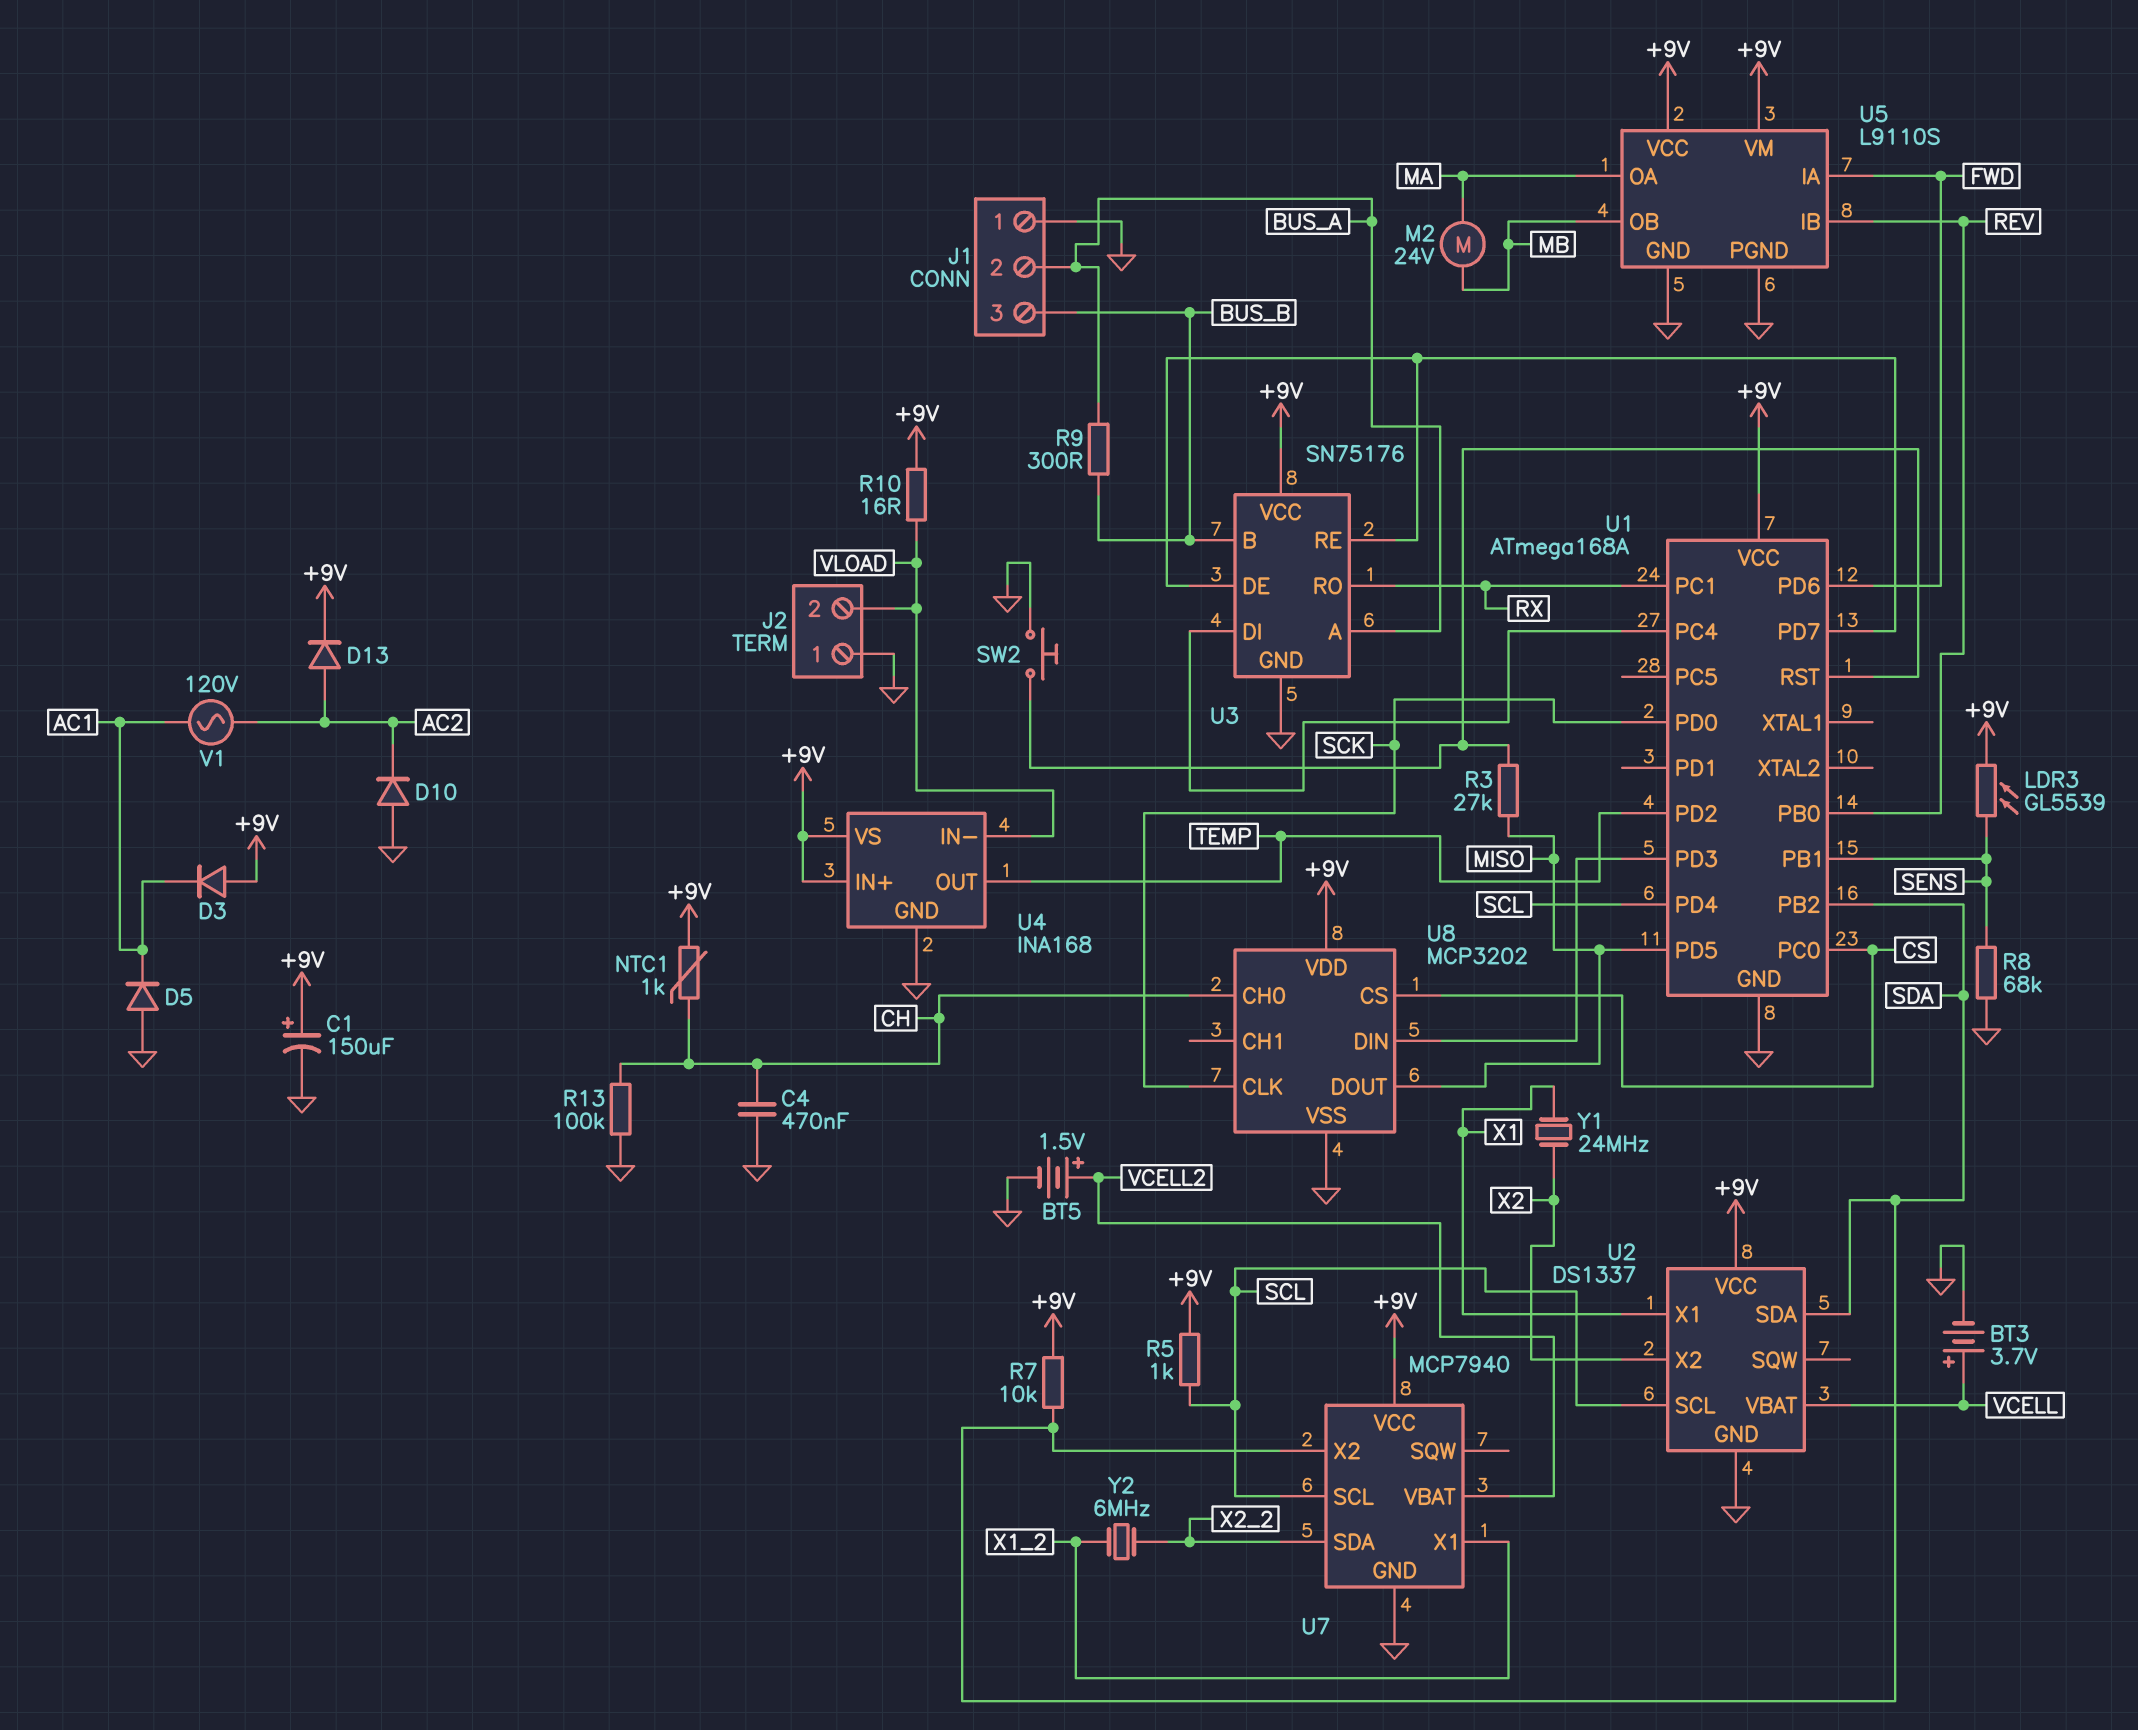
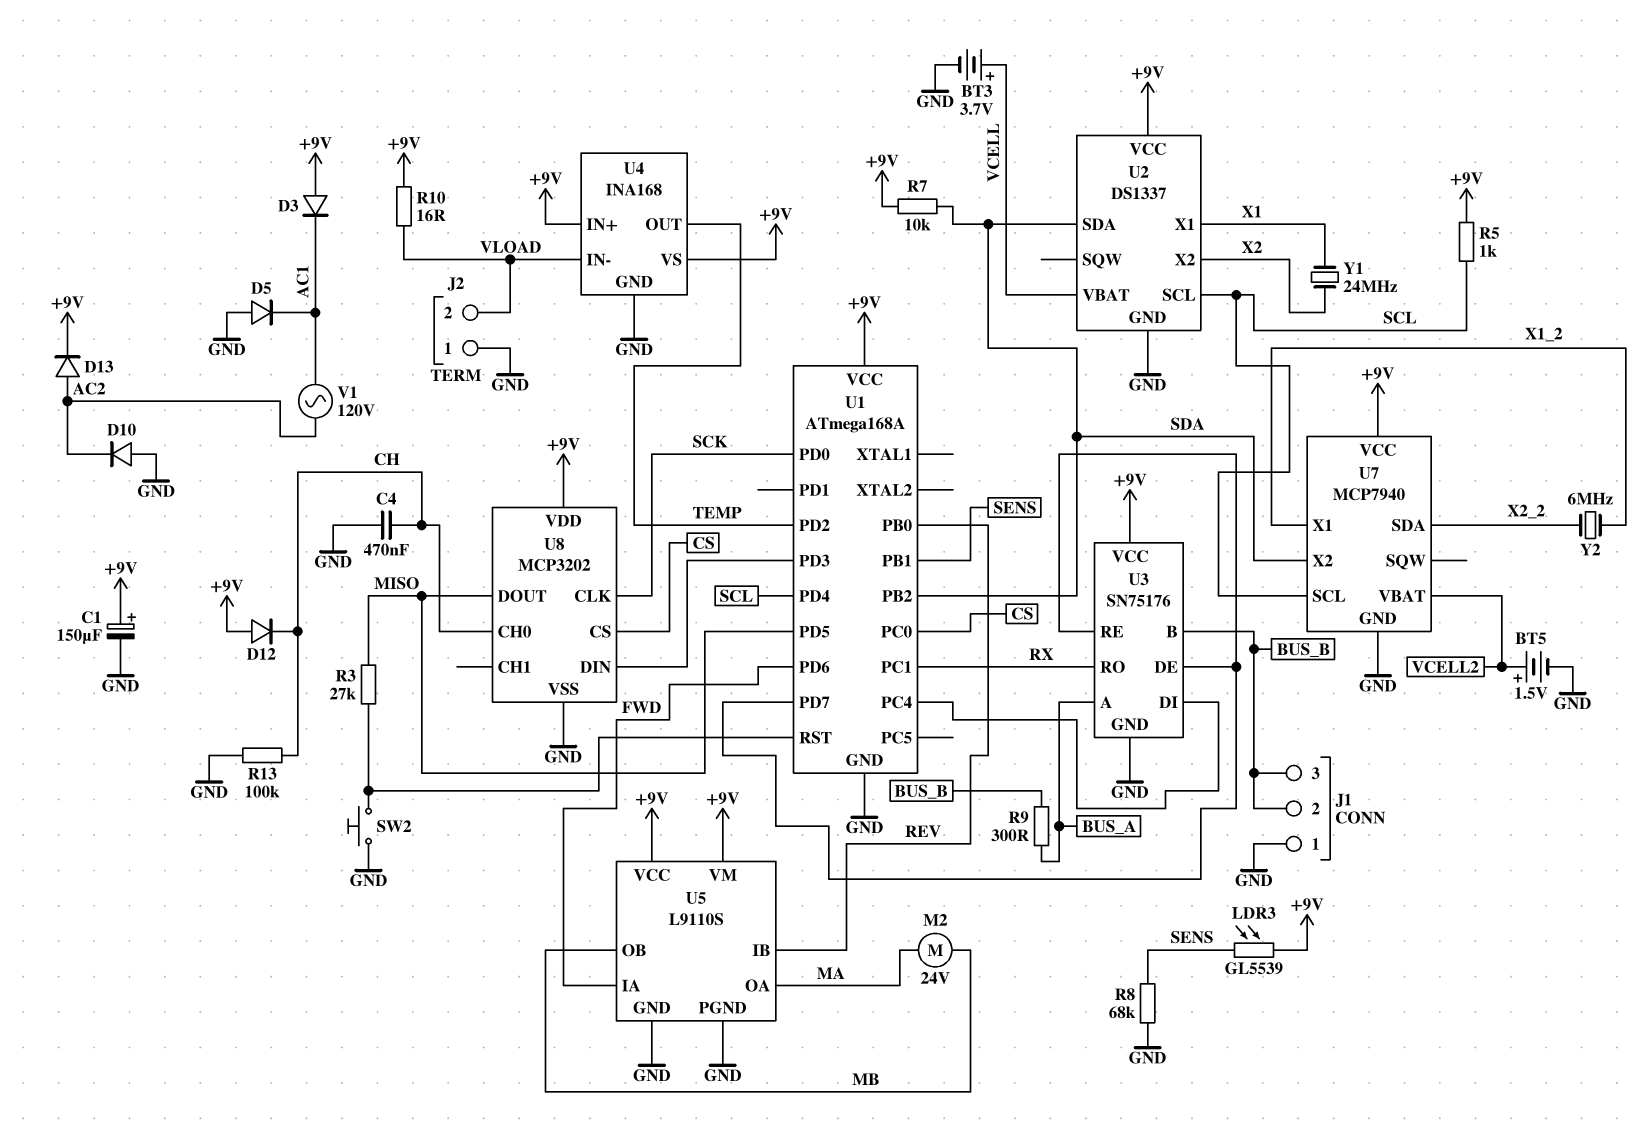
D12: none -> diode (A +9V, K CH)
J1 pin 2: BUS_A -> BUS_B
NTC1: 1k (+9V, CH) -> none

